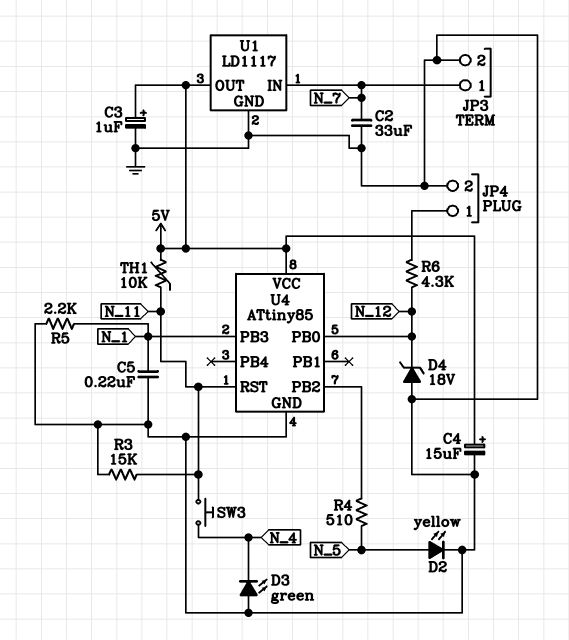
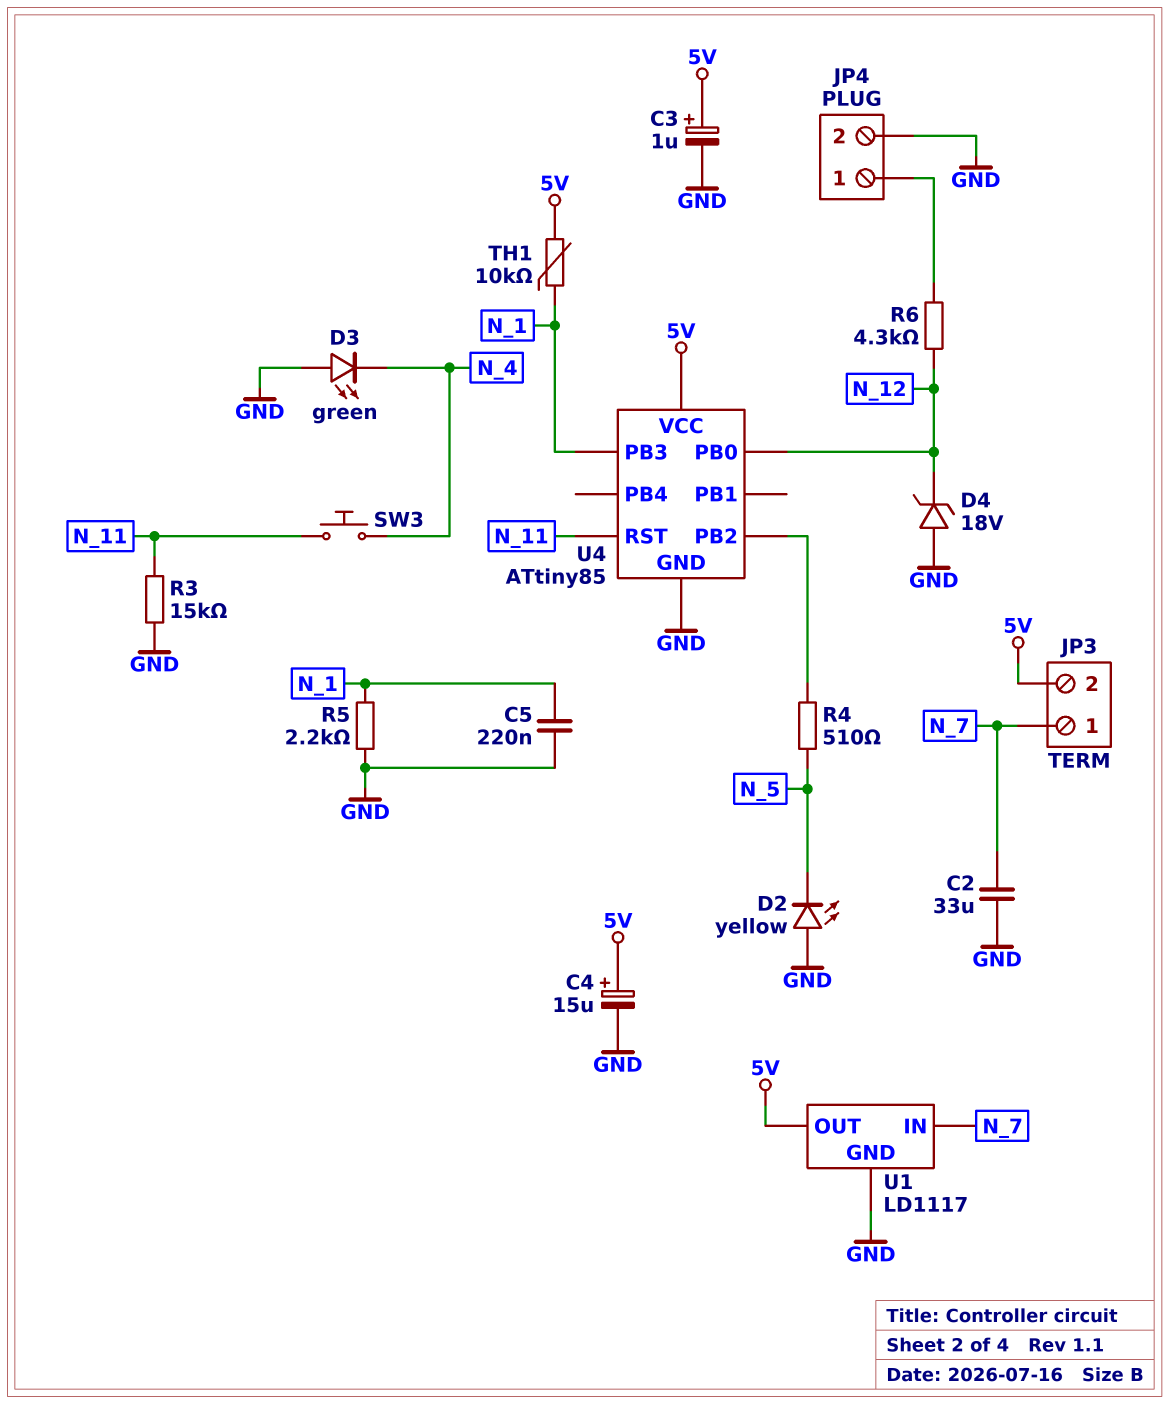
D2: LED yellow (A N_5, K GND) -> LED yellow (A GND, K N_5)
JP3 pin 2: GND -> 5V
TH1: 10k (5V, N_11) -> 10k (5V, N_1)

